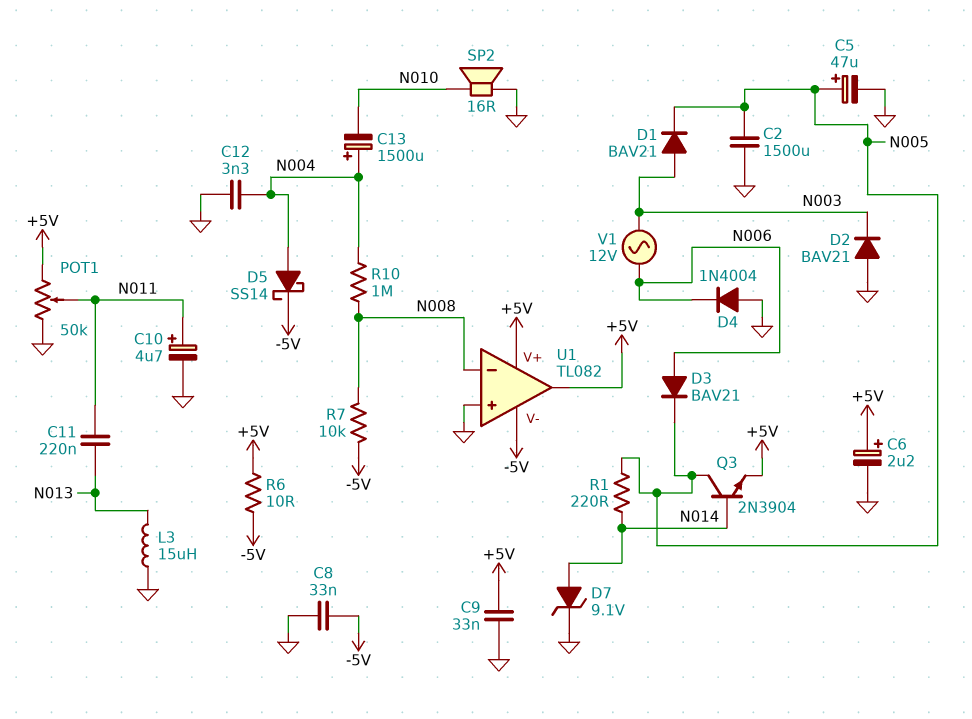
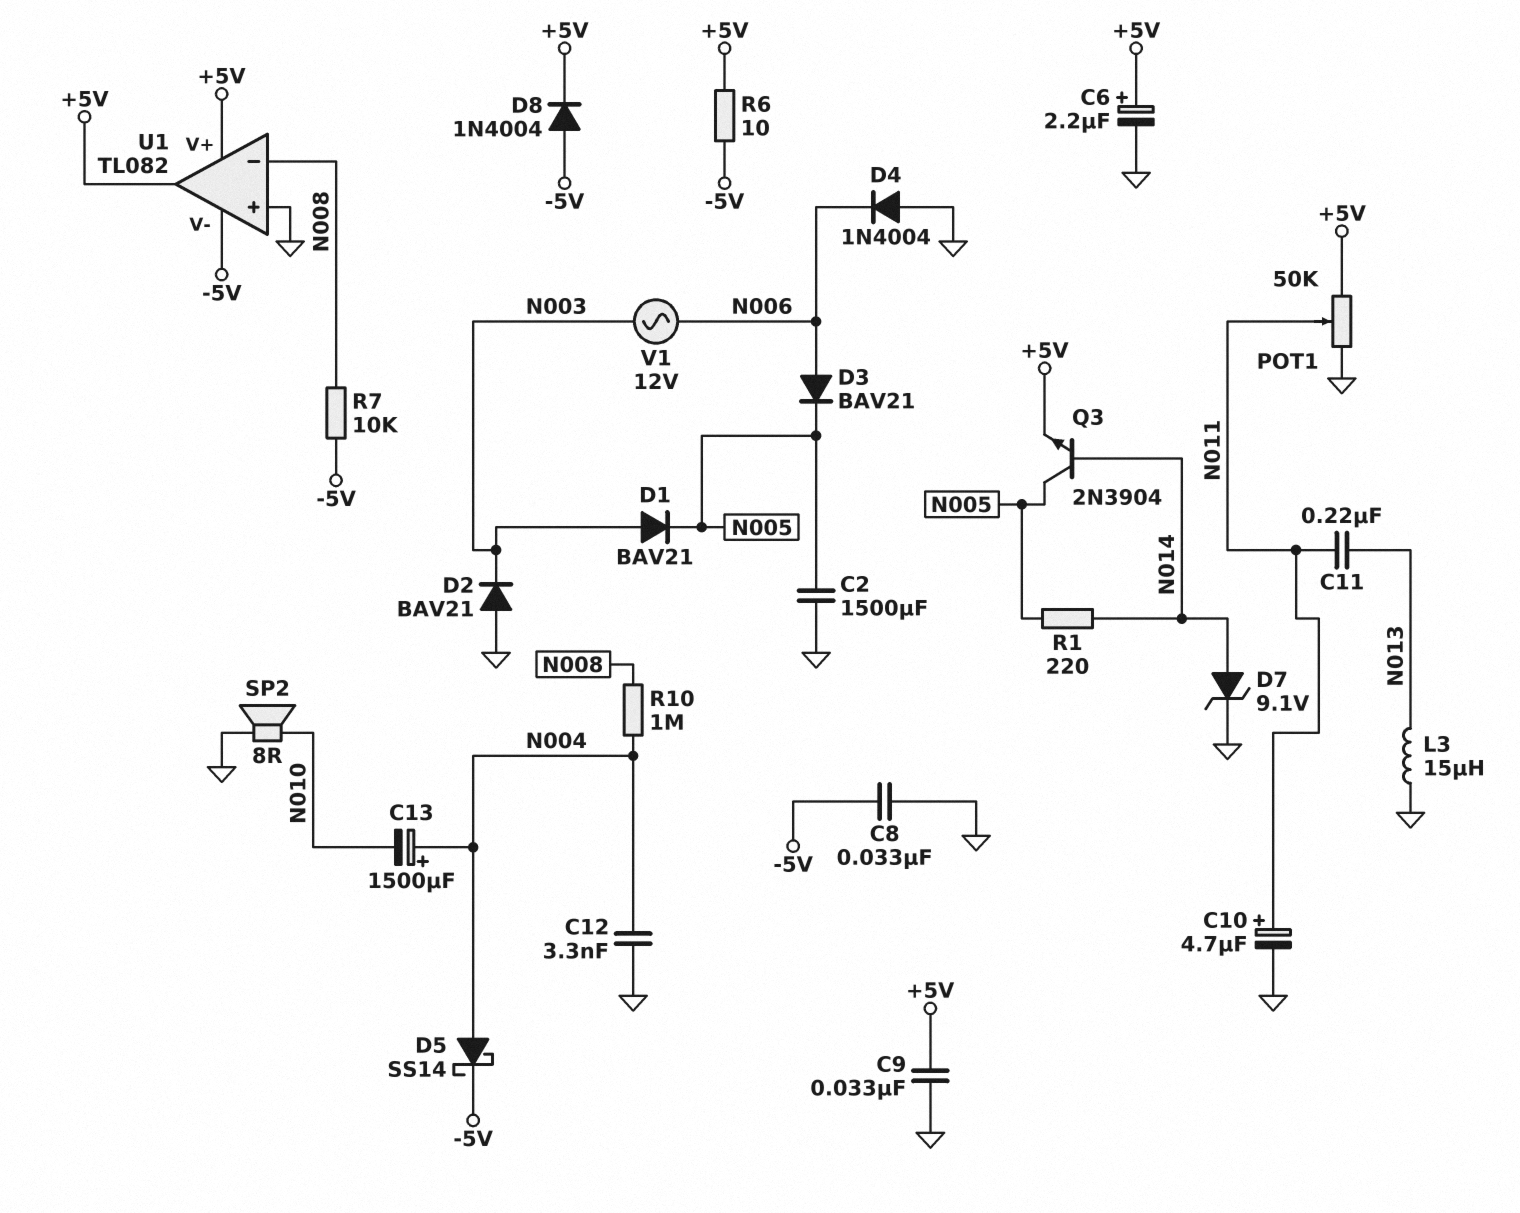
C5: 47uF (plus N005, minus GND) -> none
D8: none -> diode 1N4004 (A -5V, K +5V)
SP2: speaker 16R (GND, N010) -> speaker 8R (GND, N010)

